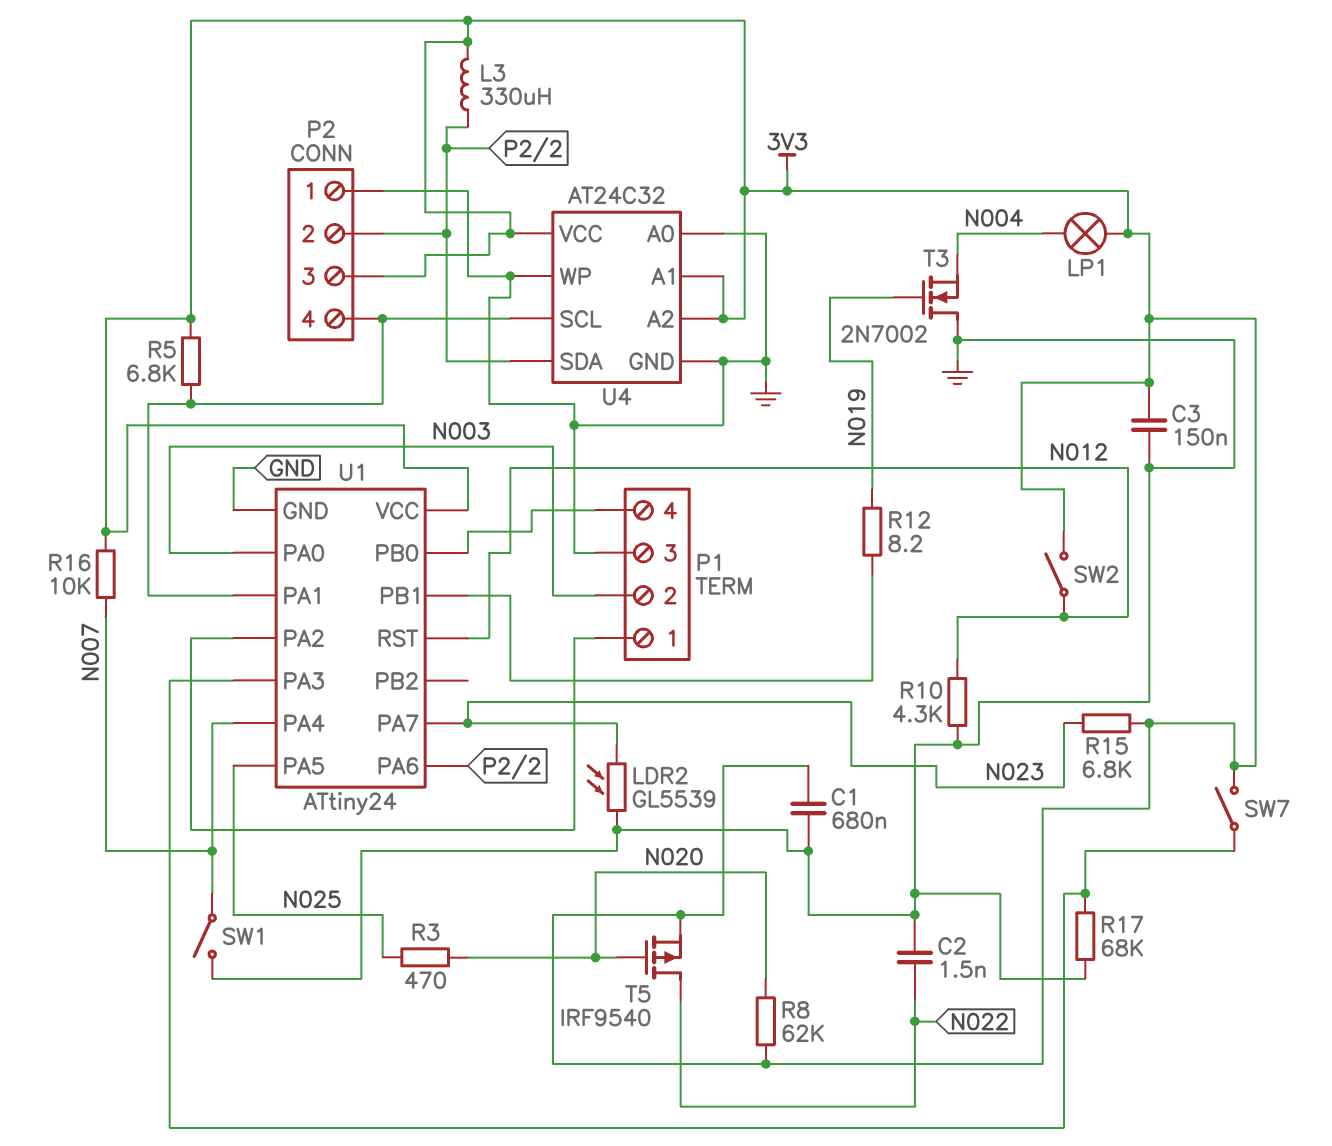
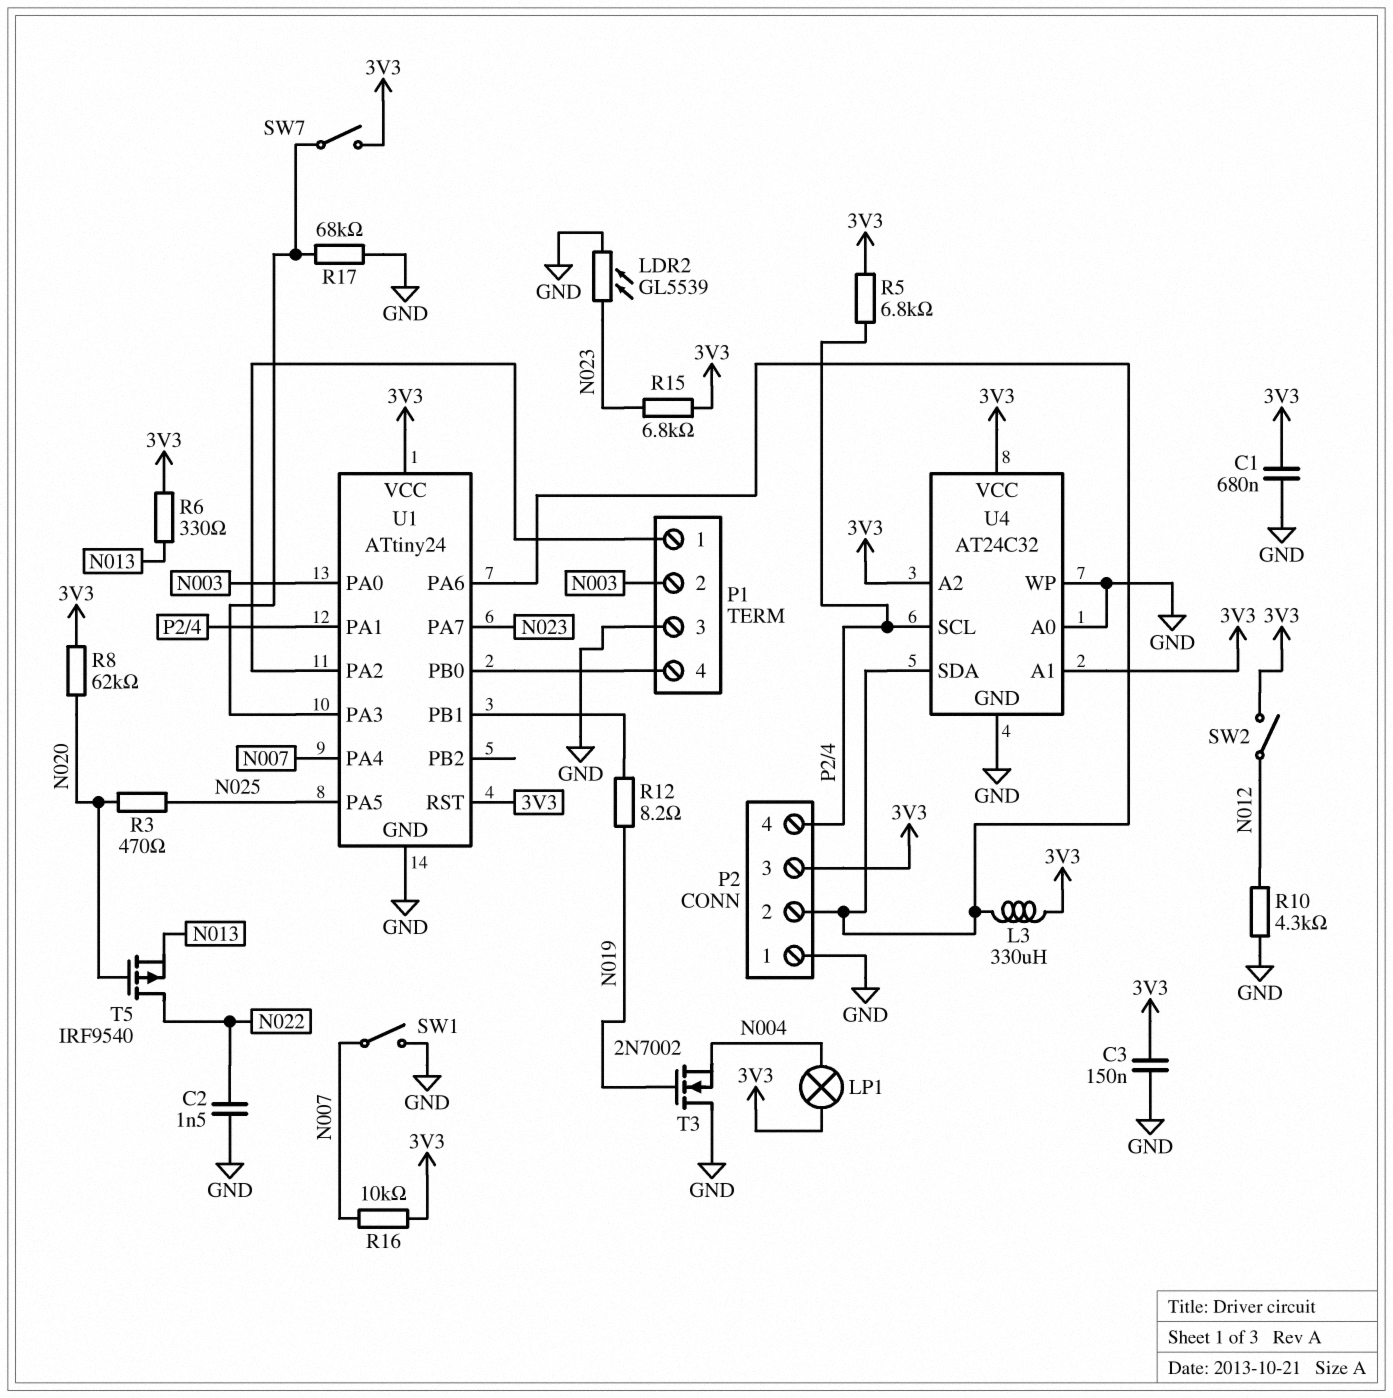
R6: none -> 330 (3V3, N013)
T5: PMOS IRF9540 (G N020, D N022, S 3V3) -> PMOS IRF9540 (G N020, D N022, S N013)
U1 pin RST: N012 -> 3V3

